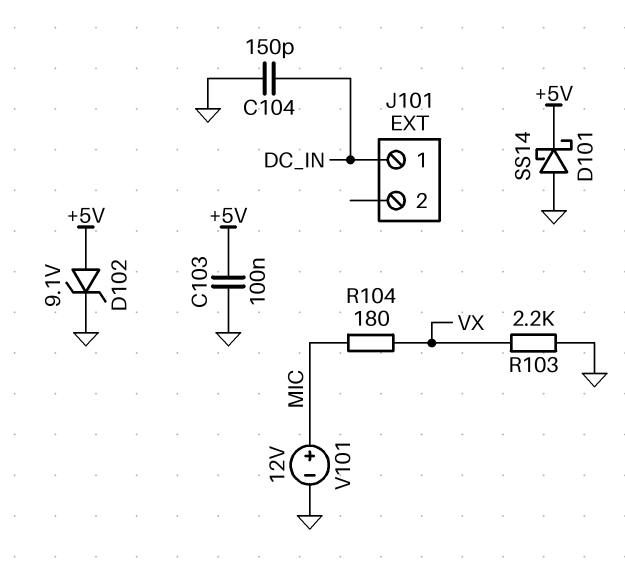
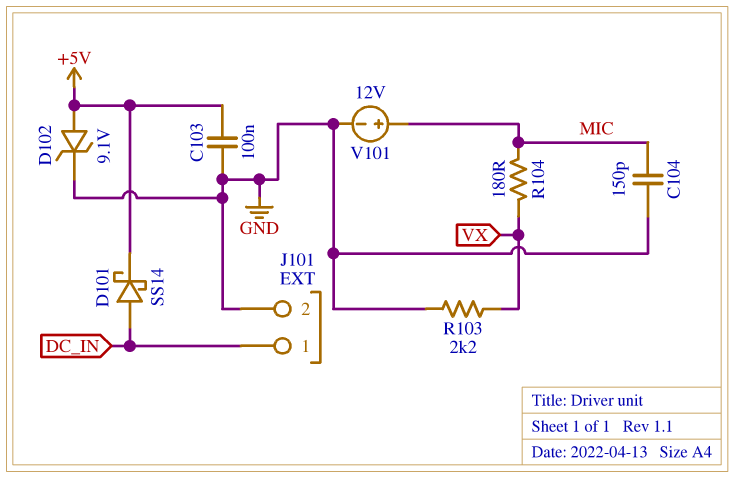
C104: 150pF (DC_IN, GND) -> 150pF (GND, MIC)
D101: schottky SS14 (A GND, K +5V) -> schottky SS14 (A DC_IN, K +5V)
J101 pin 2: none -> GND

